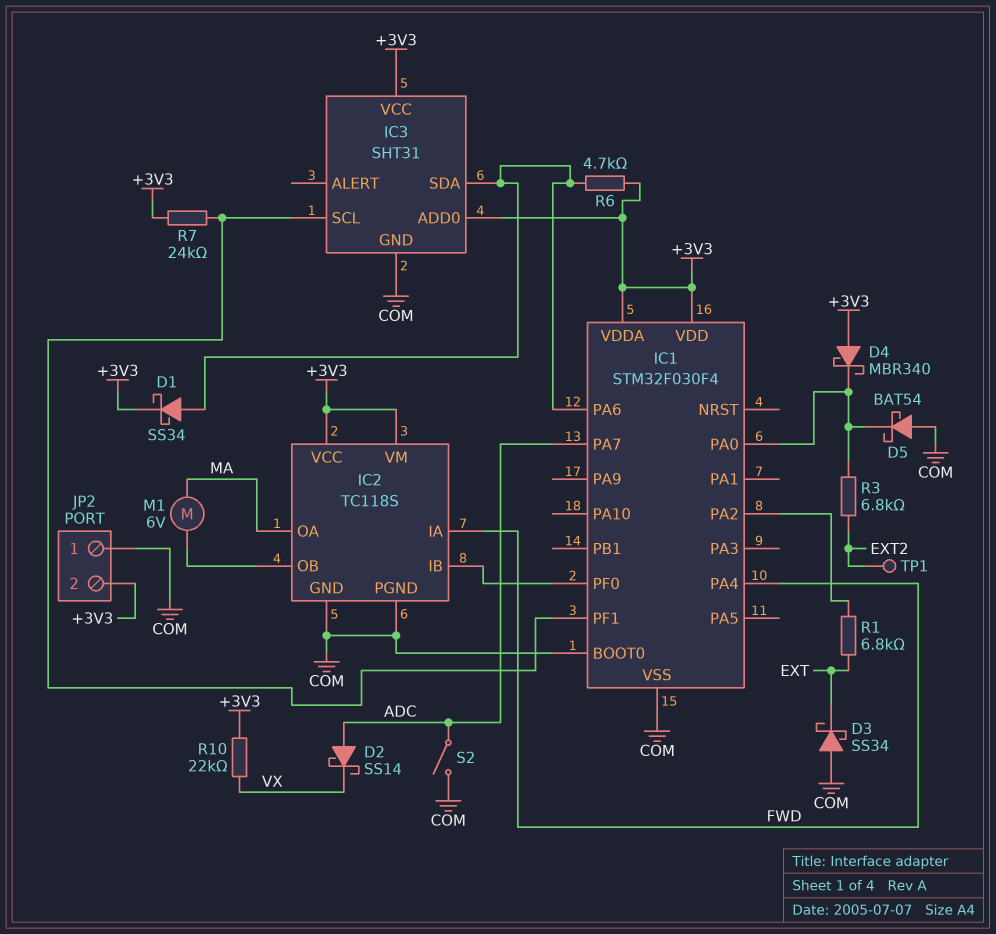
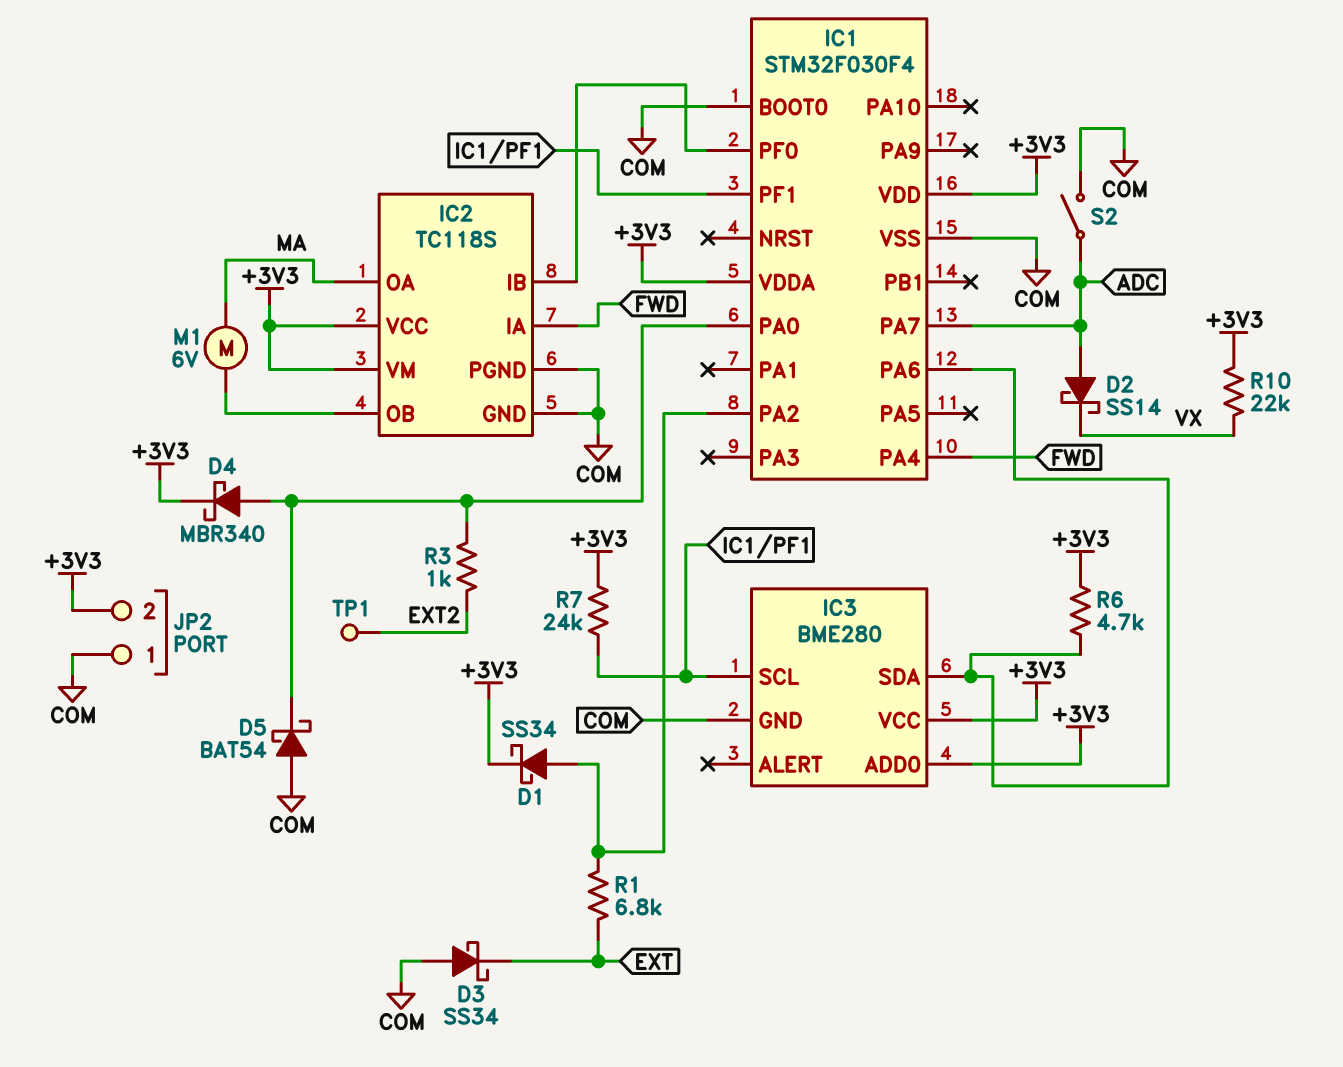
D1: schottky SS34 (A IC1/PA6, K +3V3) -> schottky SS34 (A IC1/PA2, K +3V3)
D4: schottky MBR340 (A +3V3, K IC1/PA0) -> schottky MBR340 (A IC1/PA0, K +3V3)
IC3: SHT31 -> BME280
R3: 6.8k (EXT2, IC1/PA0) -> 1k (EXT2, IC1/PA0)

